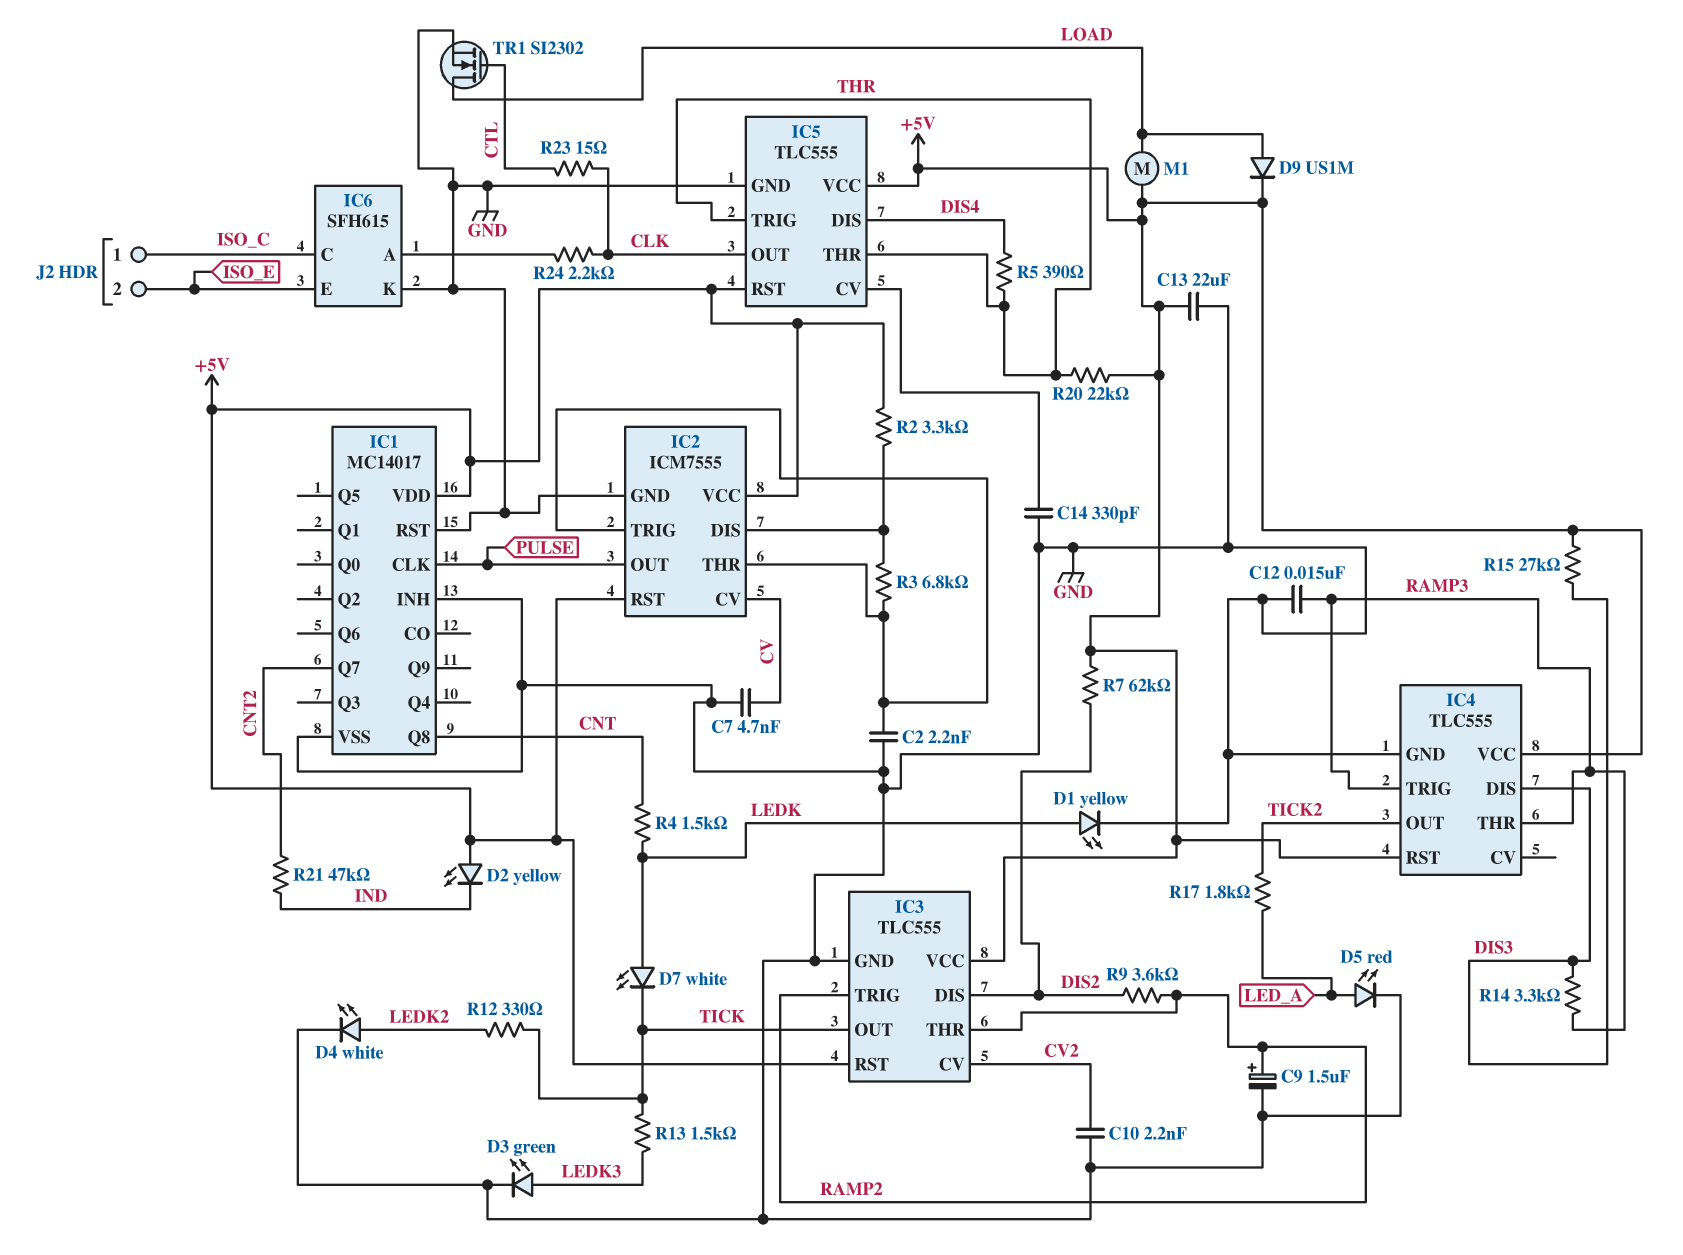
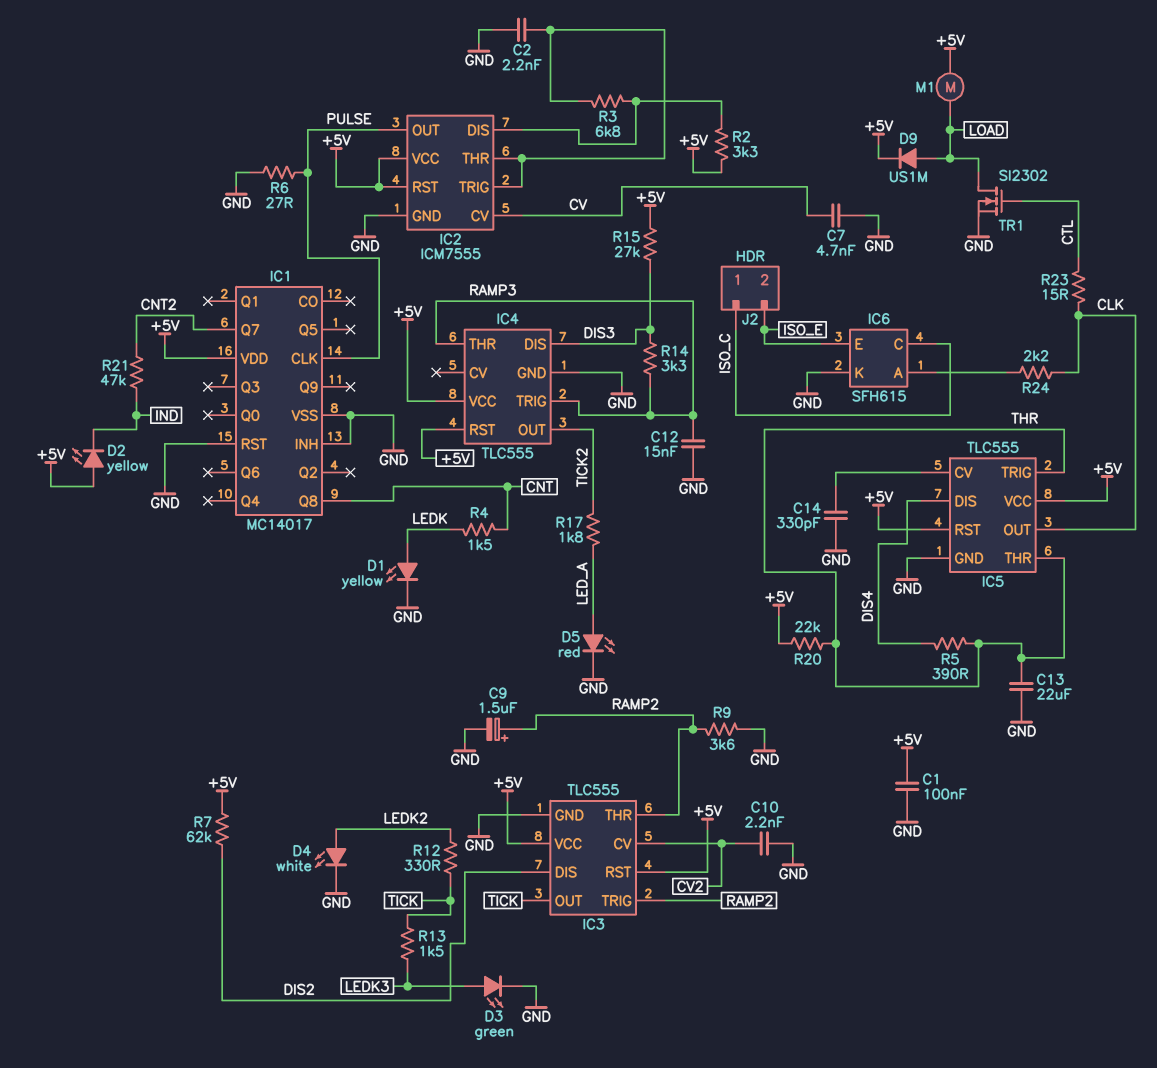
C1: none -> 100nF (+5V, GND)
C13: 22uF (+5V, GND) -> 22uF (GND, THR)
D7: LED white (A LEDK, K TICK) -> none
R6: none -> 27 (GND, PULSE)
R9: 3.6k (DIS2, RAMP2) -> 3.6k (GND, RAMP2)

